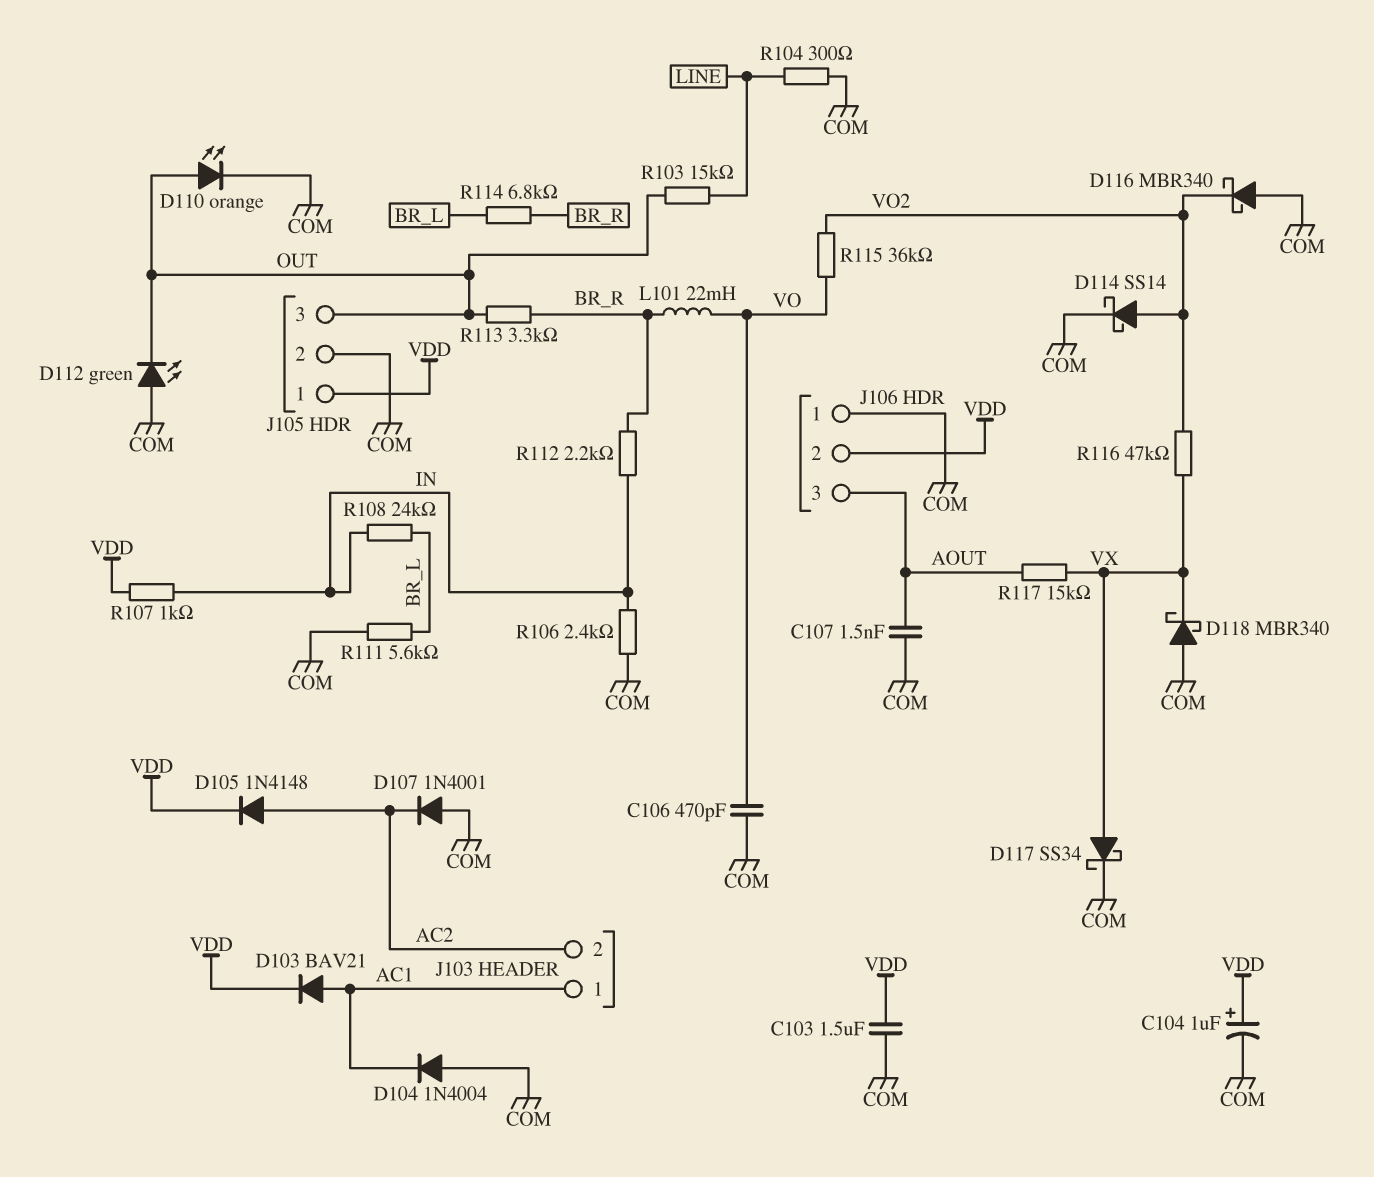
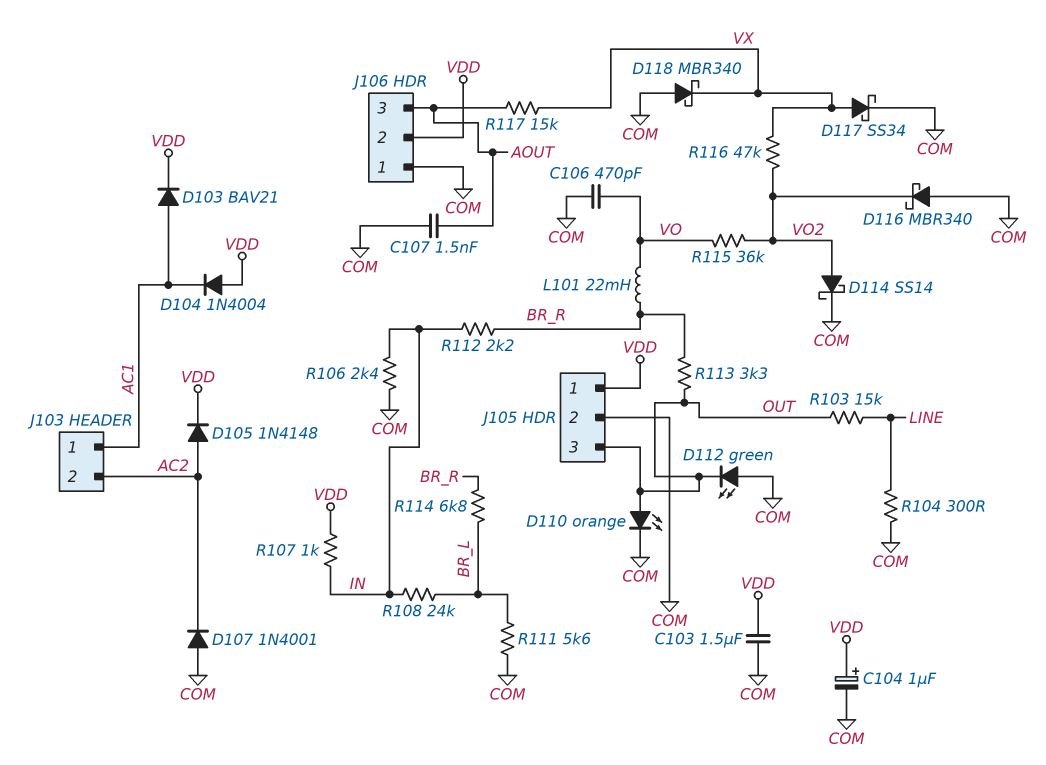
D104: diode 1N4004 (A COM, K AC1) -> diode 1N4004 (A VDD, K AC1)

